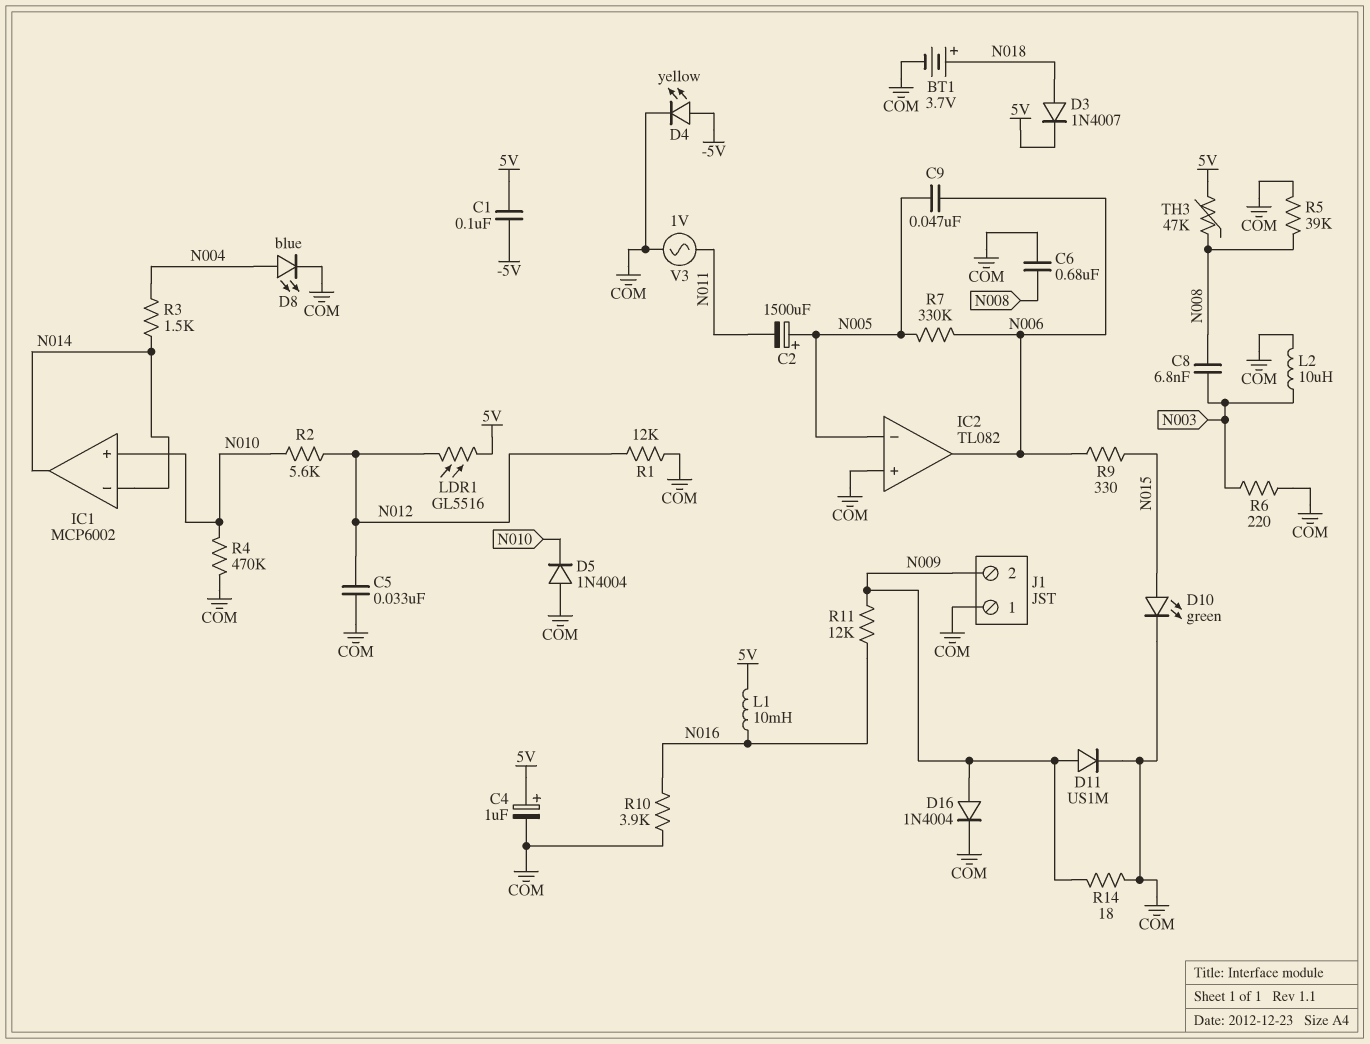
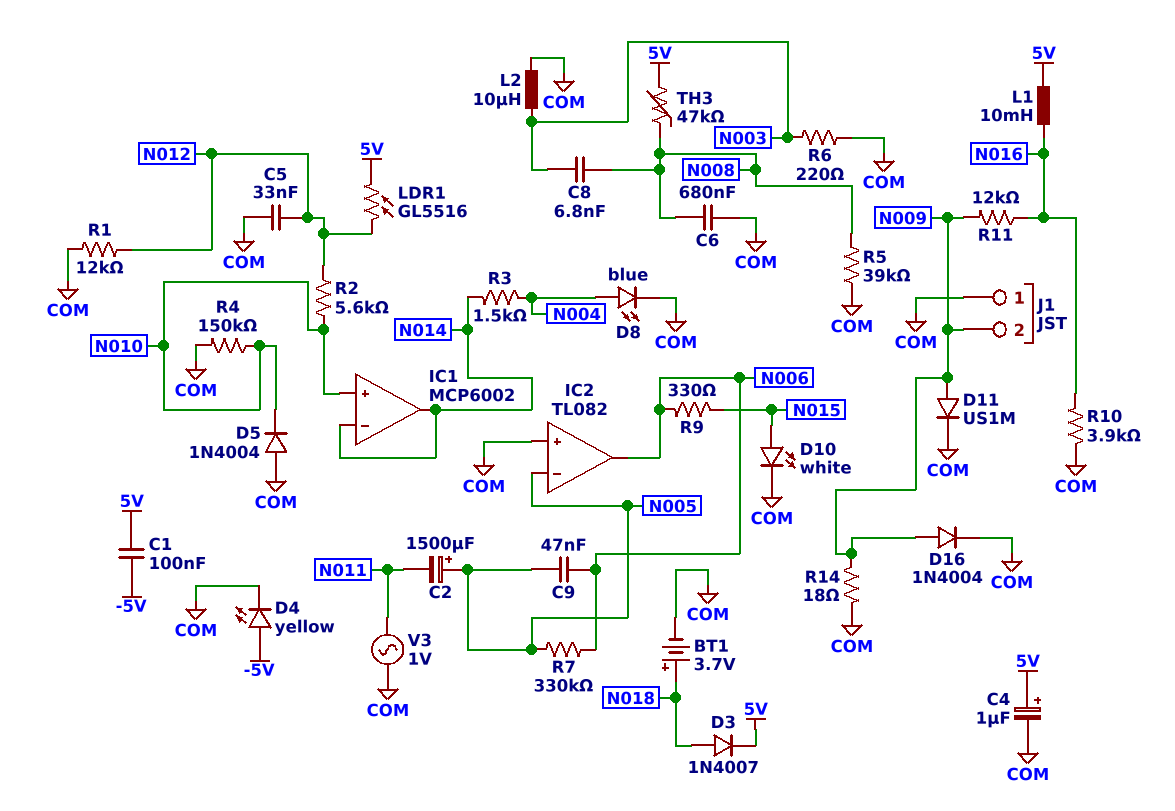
D10: LED green (A N015, K COM) -> LED white (A N015, K COM)
R4: 470k (COM, N010) -> 150k (COM, N010)

